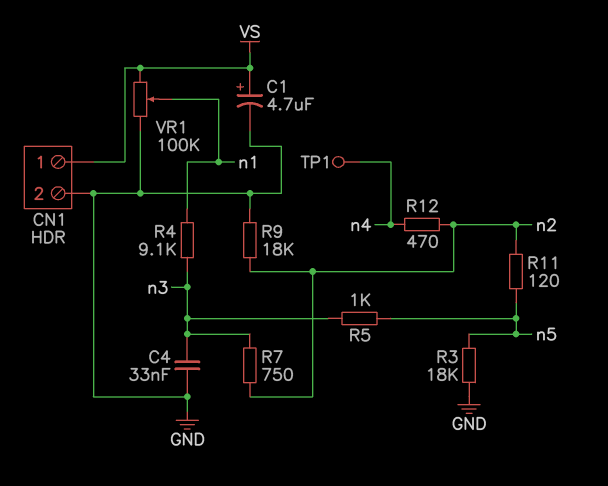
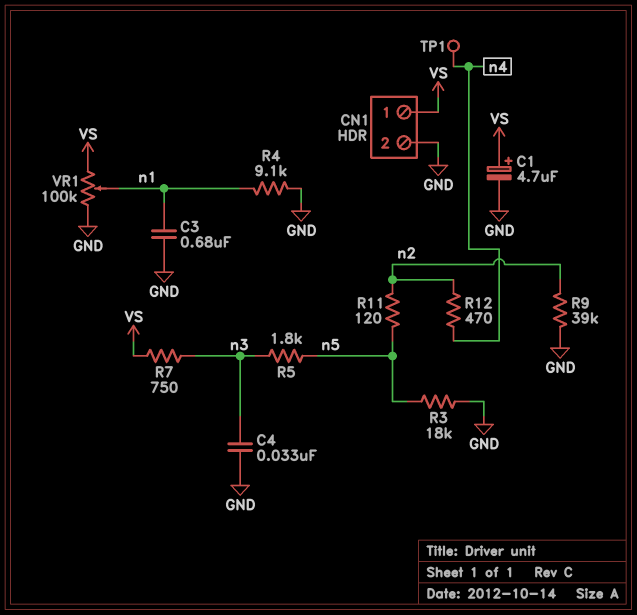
C3: none -> 680nF (GND, n1)
R4: 9.1k (n1, n3) -> 9.1k (GND, n1)
R5: 1k (n3, n5) -> 1.8k (n3, n5)
R7: 750 (n2, n3) -> 750 (VS, n3)
R9: 18k (GND, n2) -> 39k (GND, n2)

